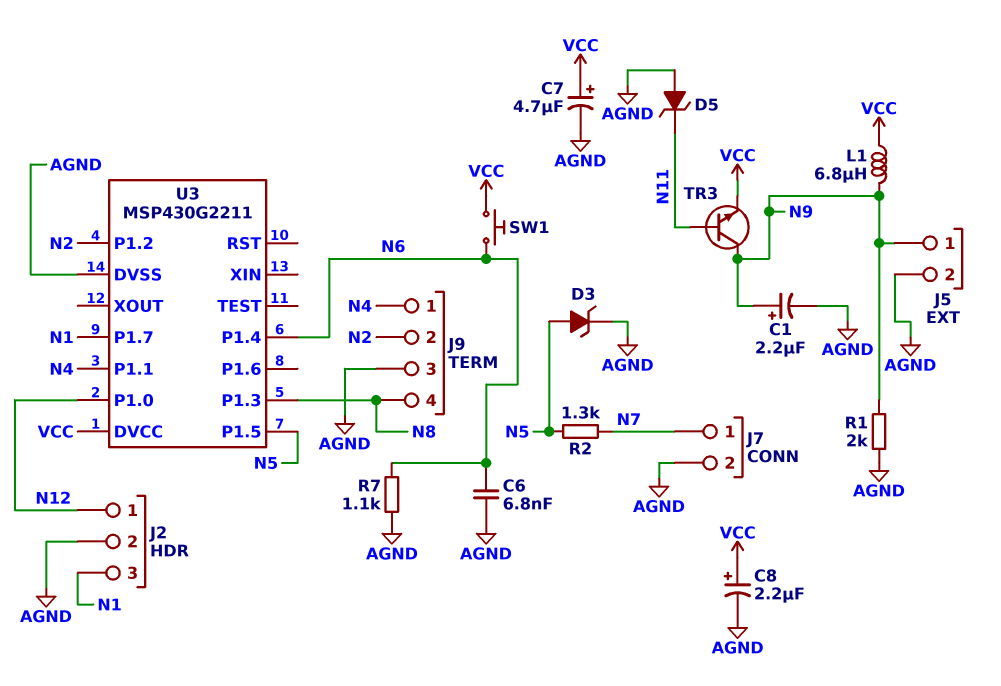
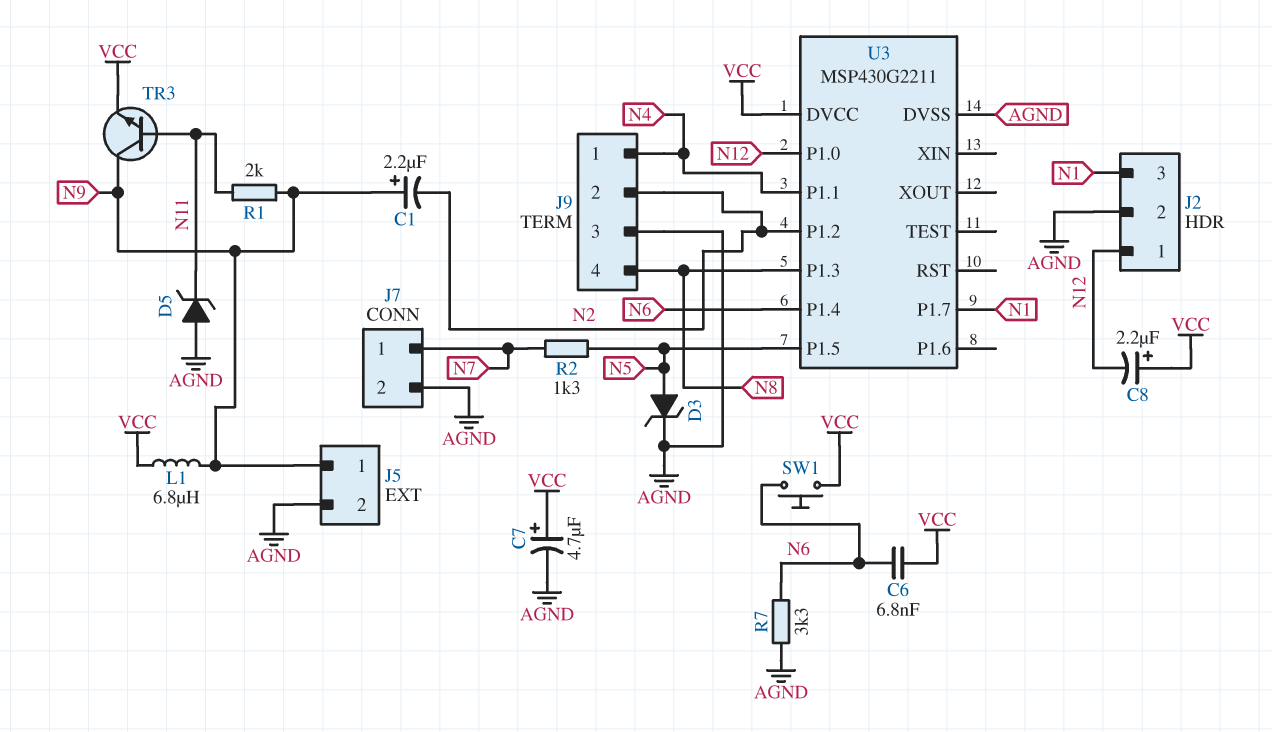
C1: 2.2uF (plus N9, minus AGND) -> 2.2uF (plus N9, minus N2)
C6: 6.8nF (AGND, N6) -> 6.8nF (N6, VCC)
C8: 2.2uF (plus VCC, minus AGND) -> 2.2uF (plus VCC, minus N12)
R1: 2k (AGND, N9) -> 2k (N9, N11)
R7: 1.1k (AGND, N6) -> 3.3k (AGND, N6)

